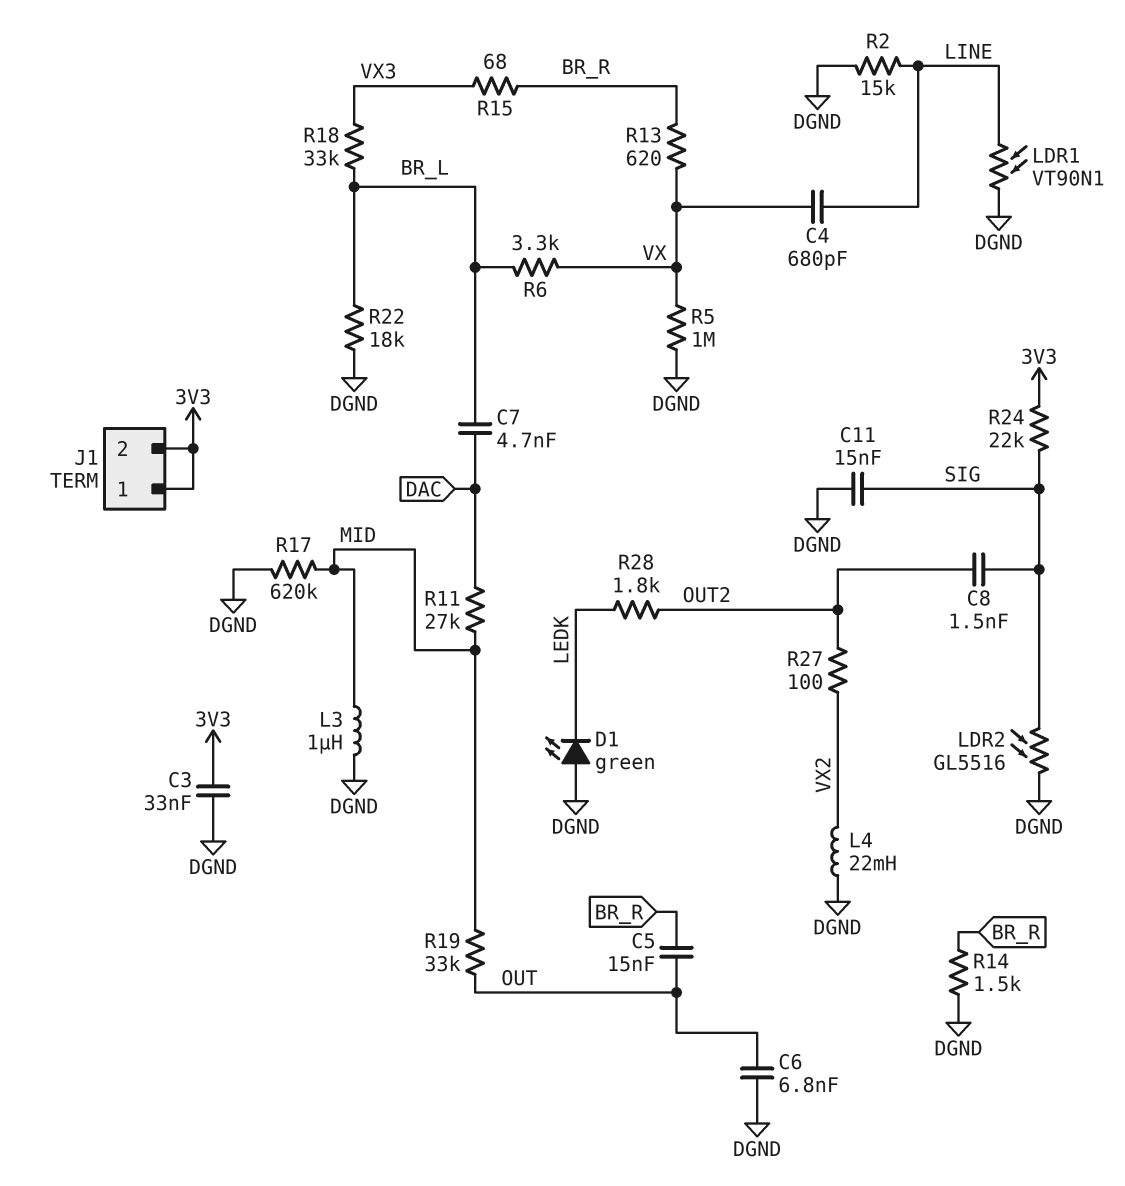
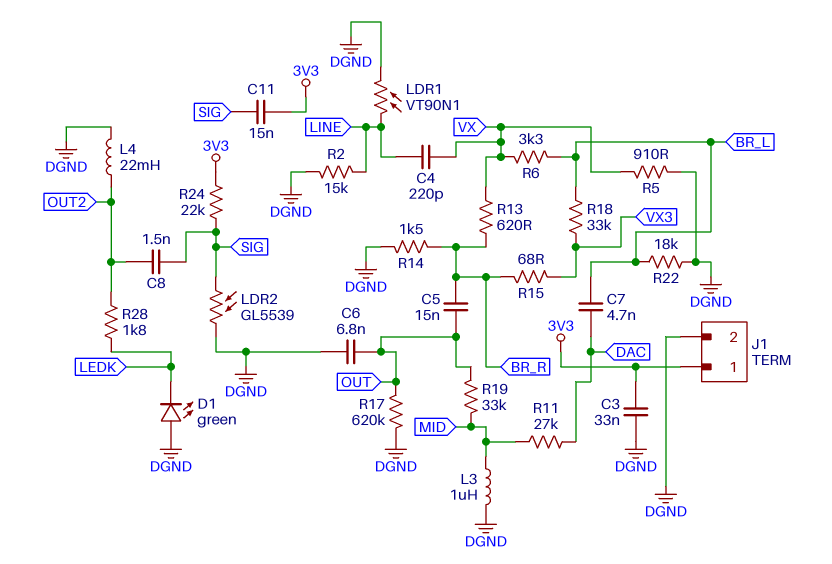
C4: 680pF (LINE, VX) -> 220pF (LINE, VX)
C11: 15nF (DGND, SIG) -> 15nF (3V3, SIG)
J1 pin 2: 3V3 -> DGND
L4: 22mH (DGND, VX2) -> 22mH (DGND, OUT2)
LDR2: GL5516 (DGND, SIG) -> GL5539 (DGND, SIG)
R5: 1M (DGND, VX) -> 910 (DGND, VX)
R17: 620k (DGND, MID) -> 620k (DGND, OUT)
R27: 100 (OUT2, VX2) -> none

